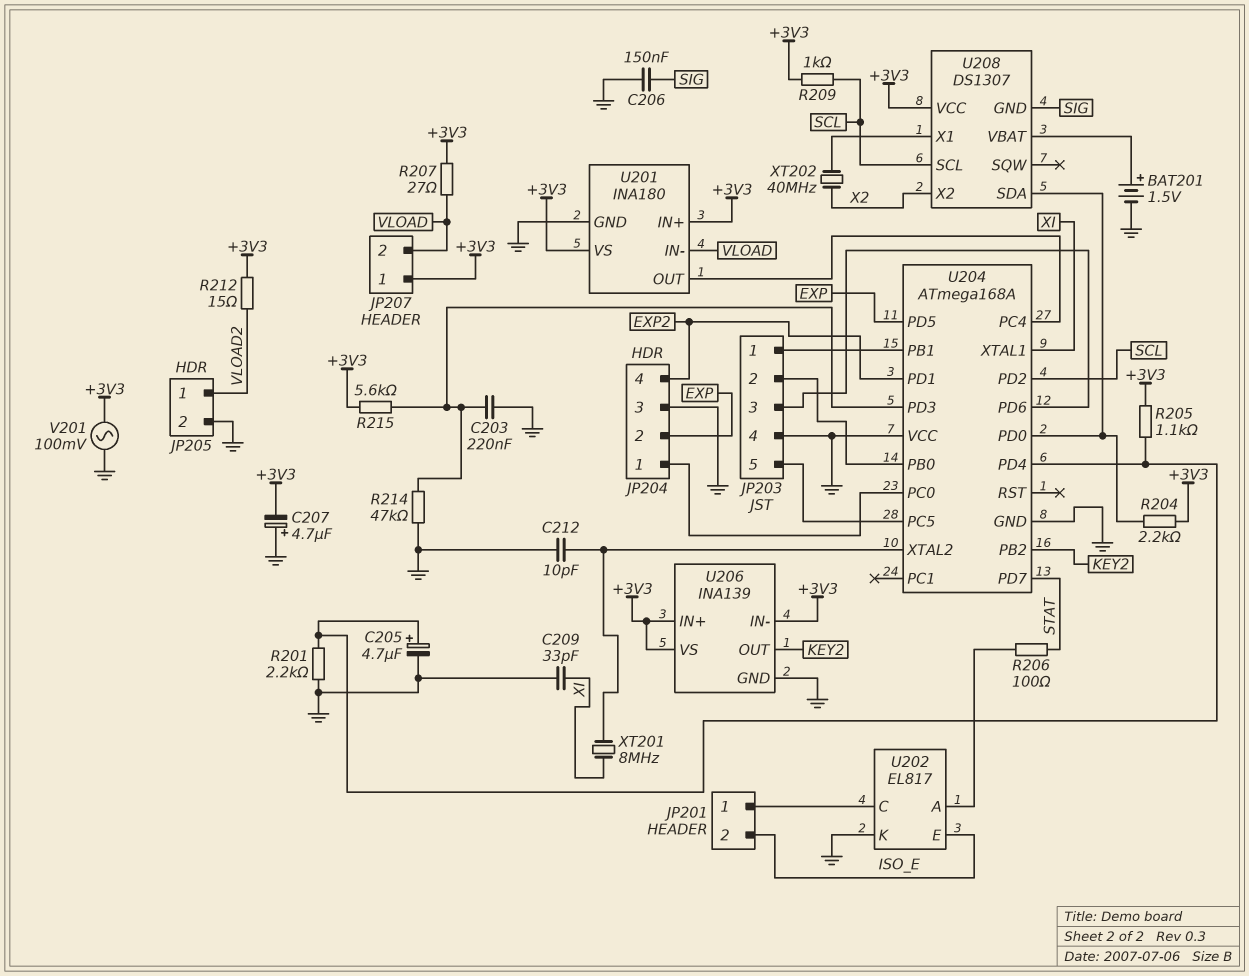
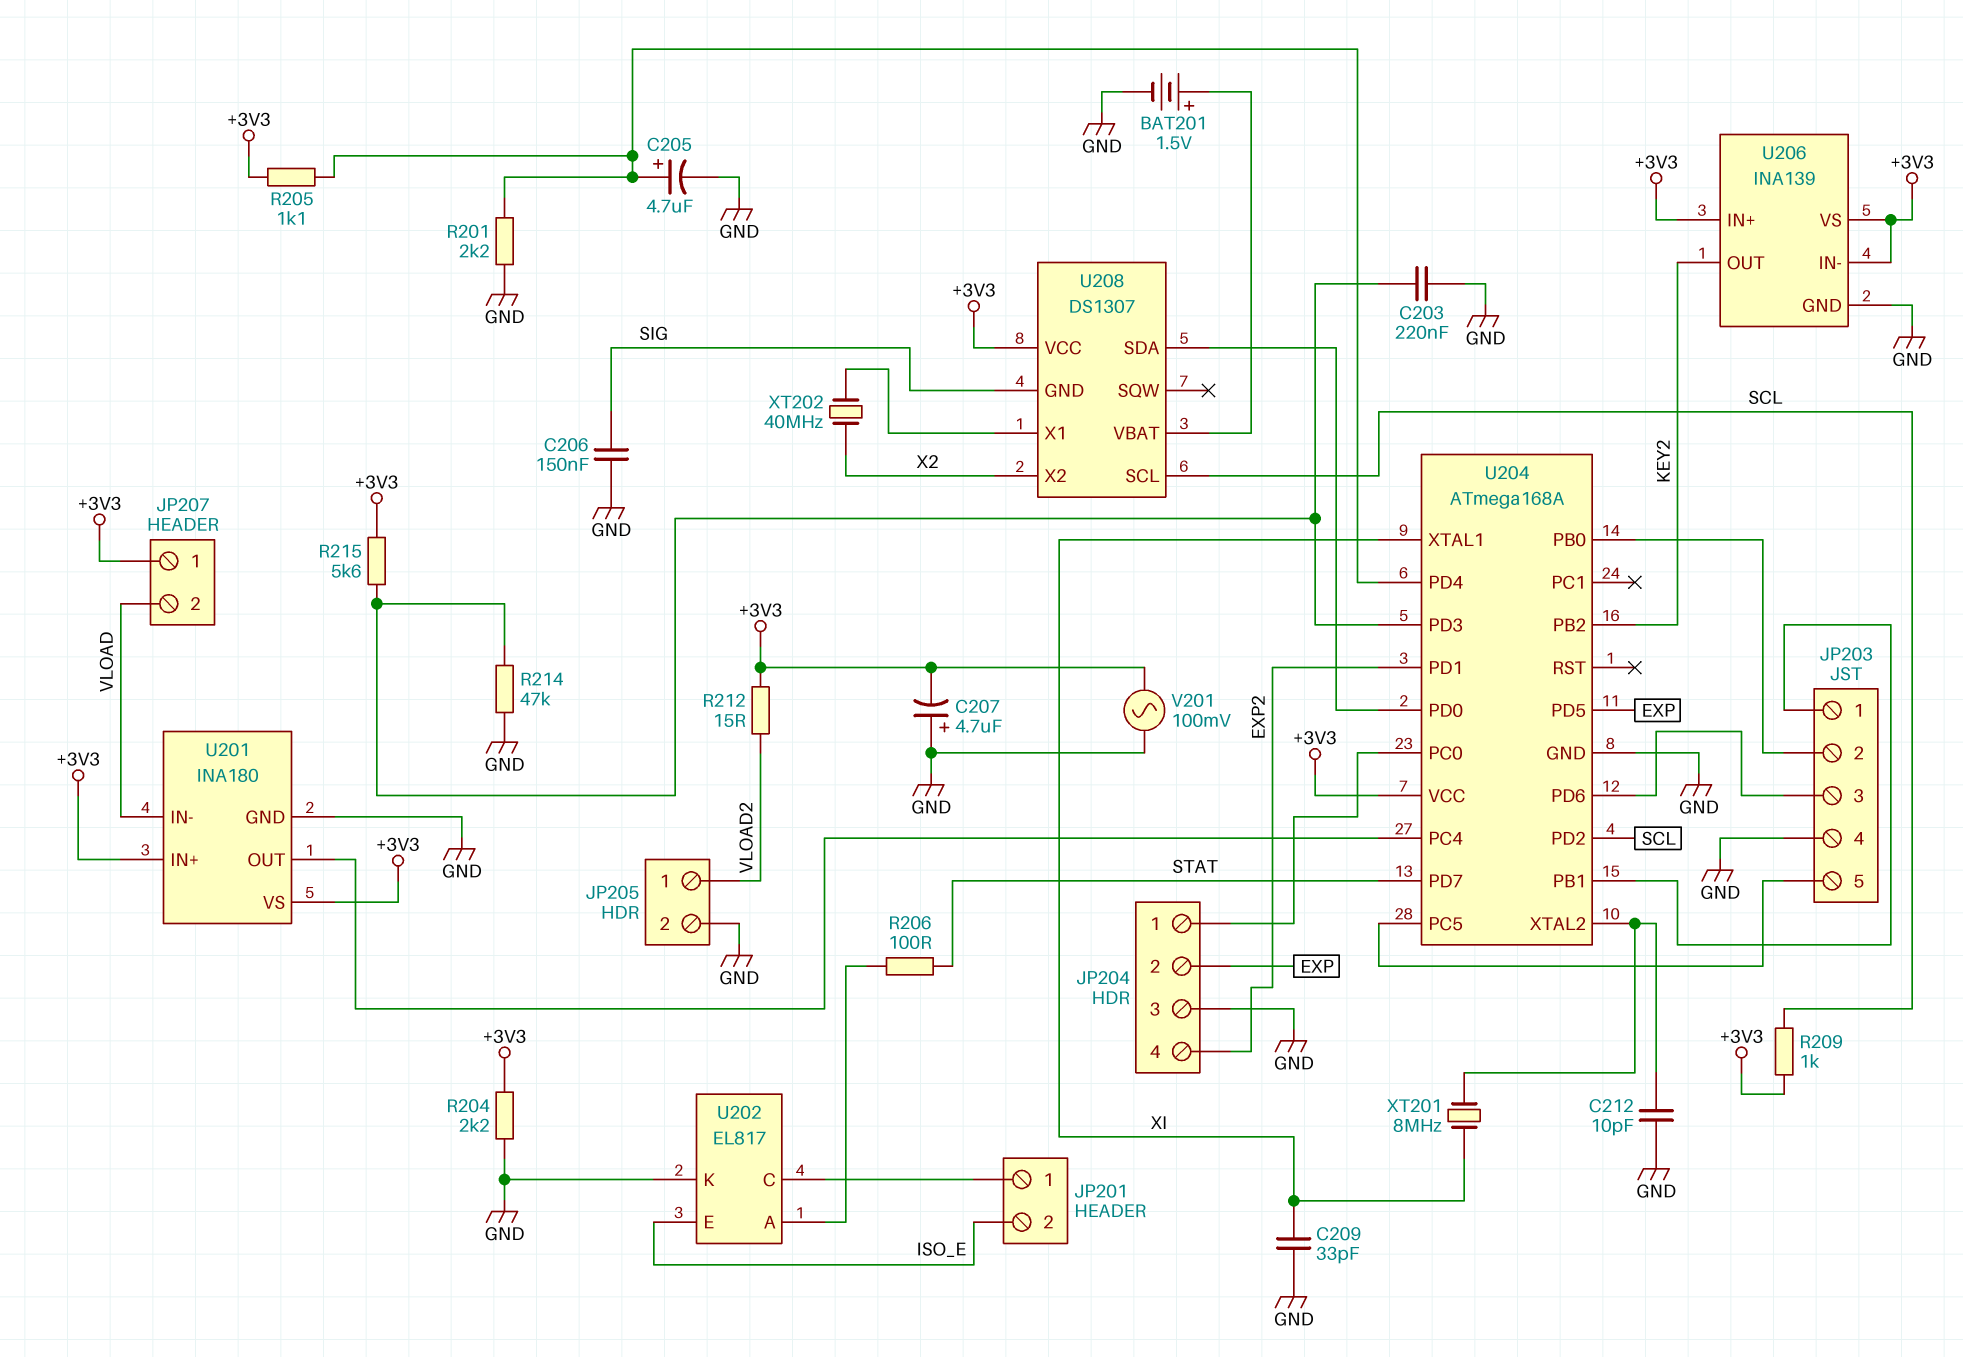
R204: 2.2k (+3V3, U204/PD0) -> 2.2k (+3V3, GND)
R207: 27 (+3V3, VLOAD) -> none
U204 pin VCC: GND -> +3V3

